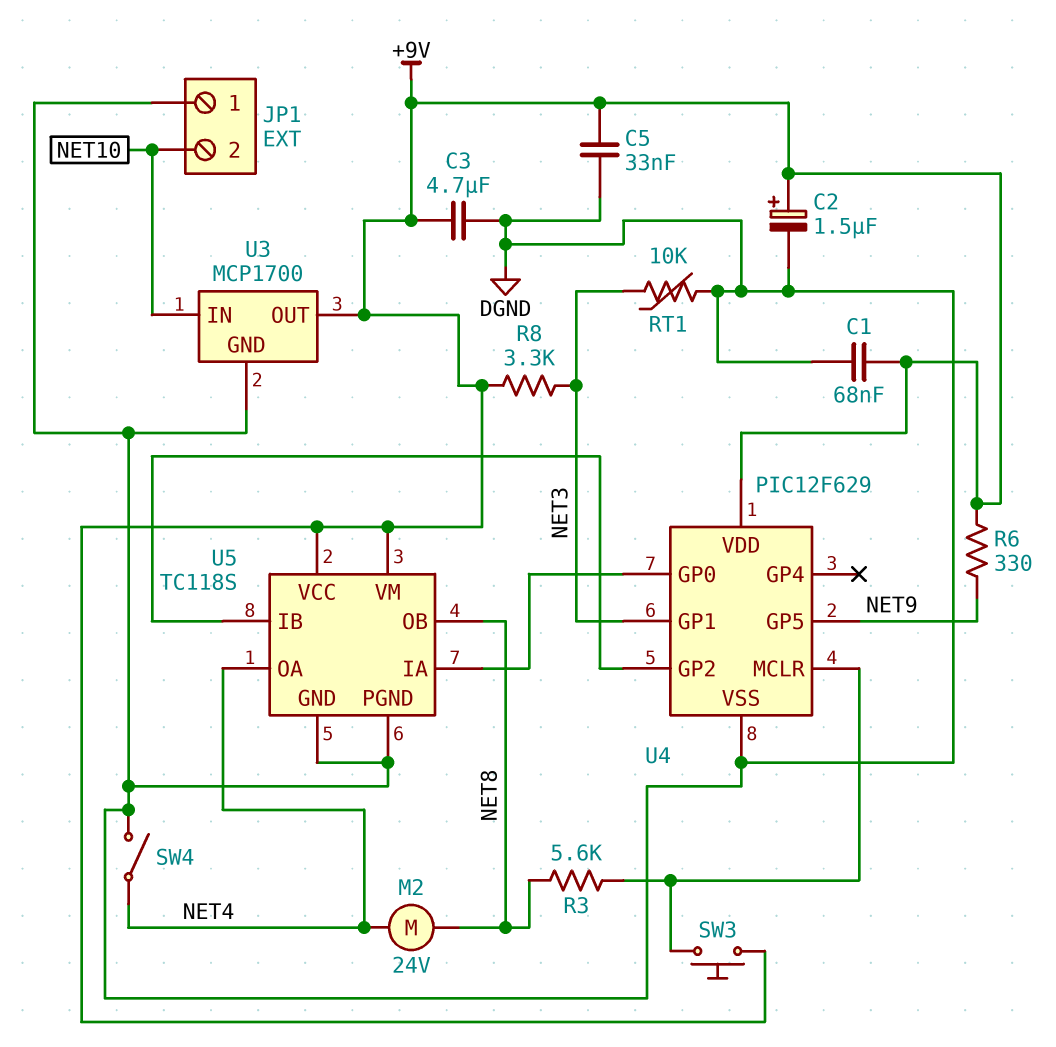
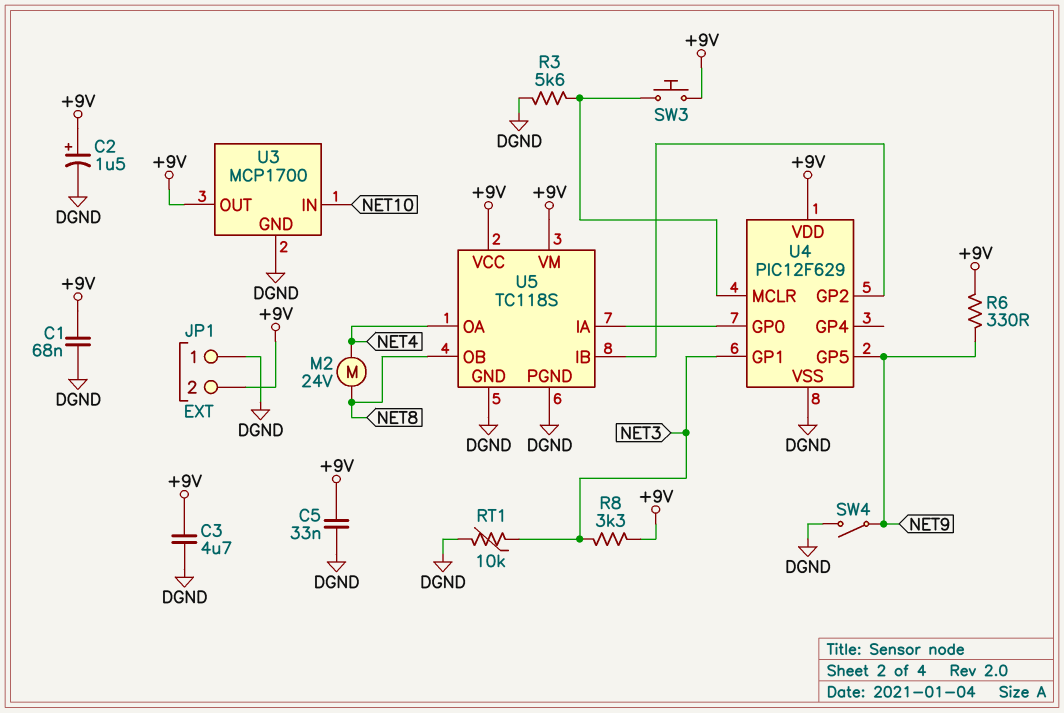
JP1 pin 2: NET10 -> +9V
R3: 5.6k (NET8, U4/MCLR) -> 5.6k (DGND, U4/MCLR)
SW4: switch (DGND, NET4) -> switch (DGND, NET9)

